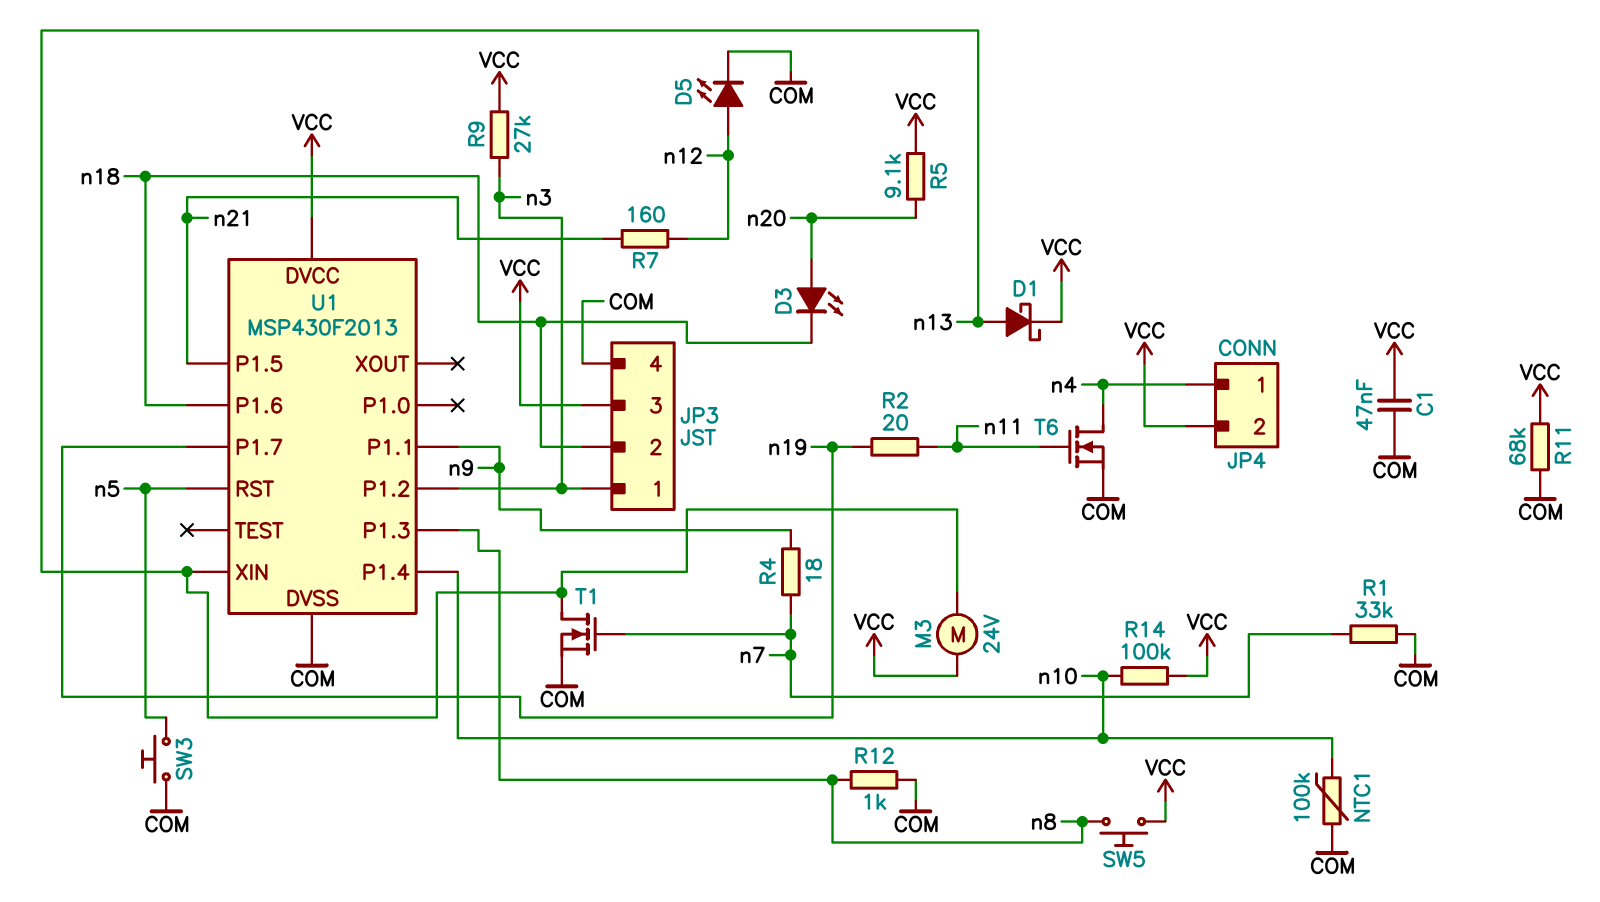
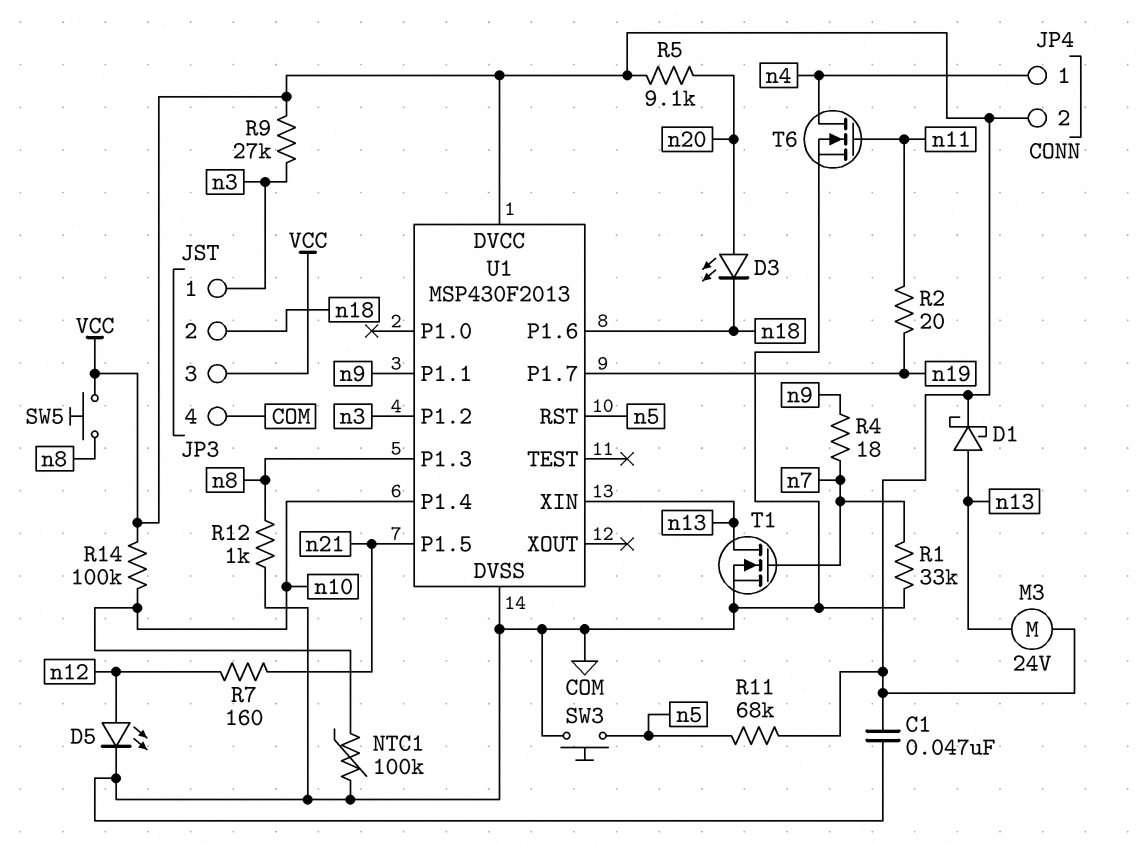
R11: 68k (COM, VCC) -> 68k (VCC, n5)

